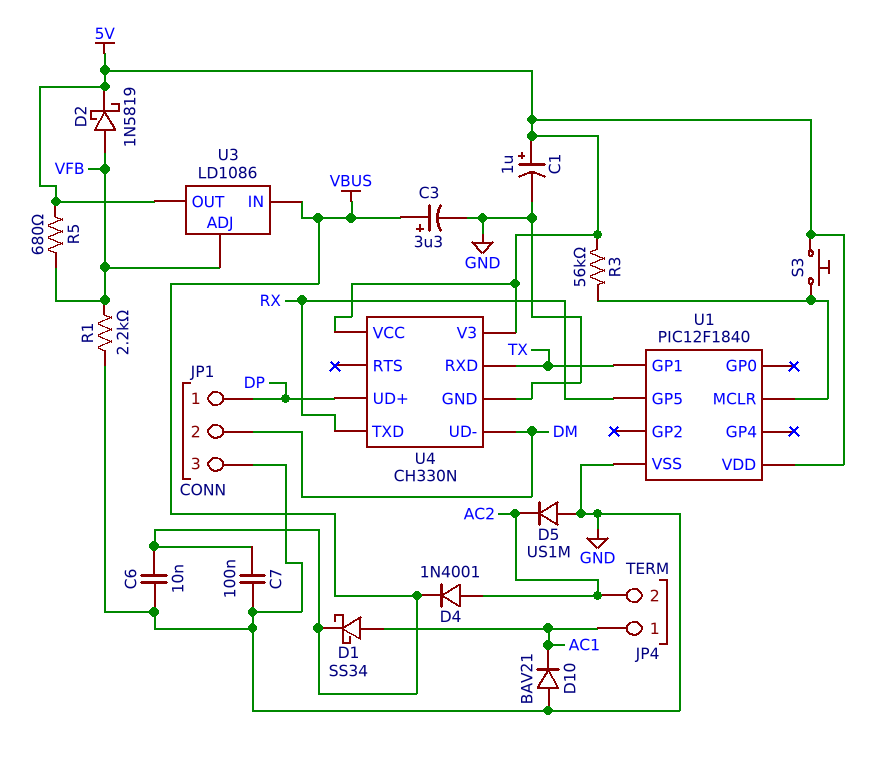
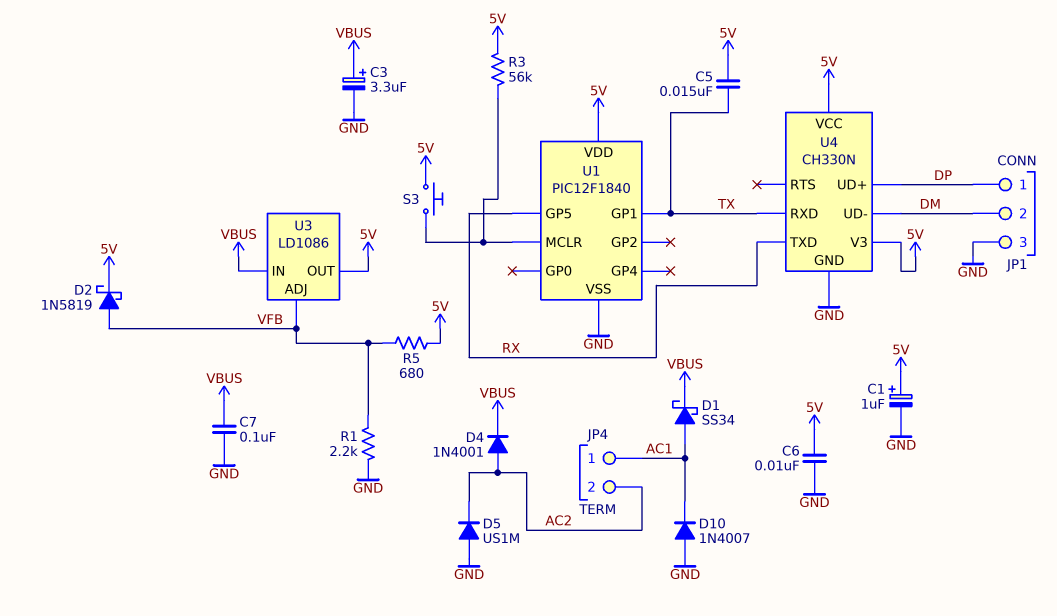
C5: none -> 15nF (5V, TX)
C6: 10nF (GND, VBUS) -> 10nF (5V, GND)
D10: diode BAV21 (A GND, K AC1) -> diode 1N4007 (A GND, K AC1)

